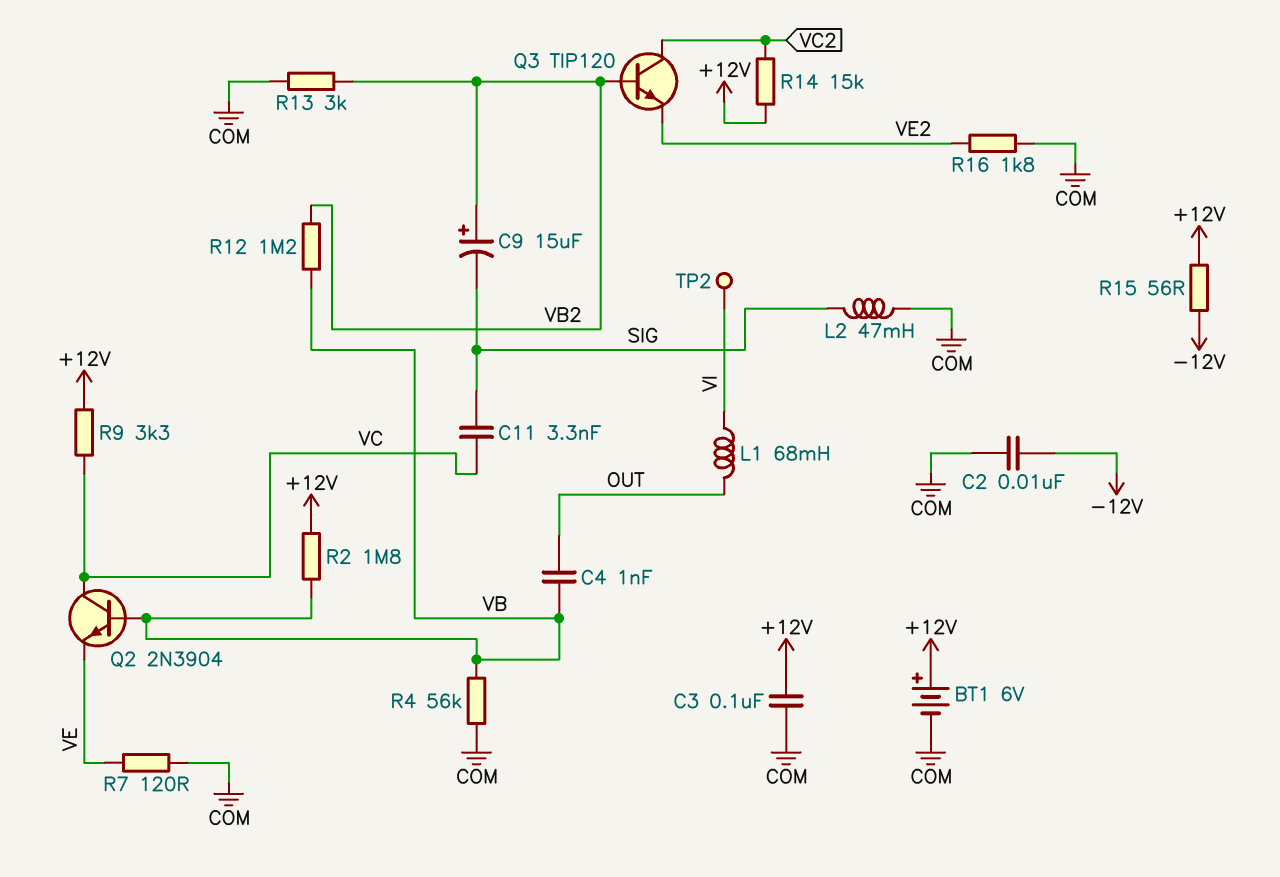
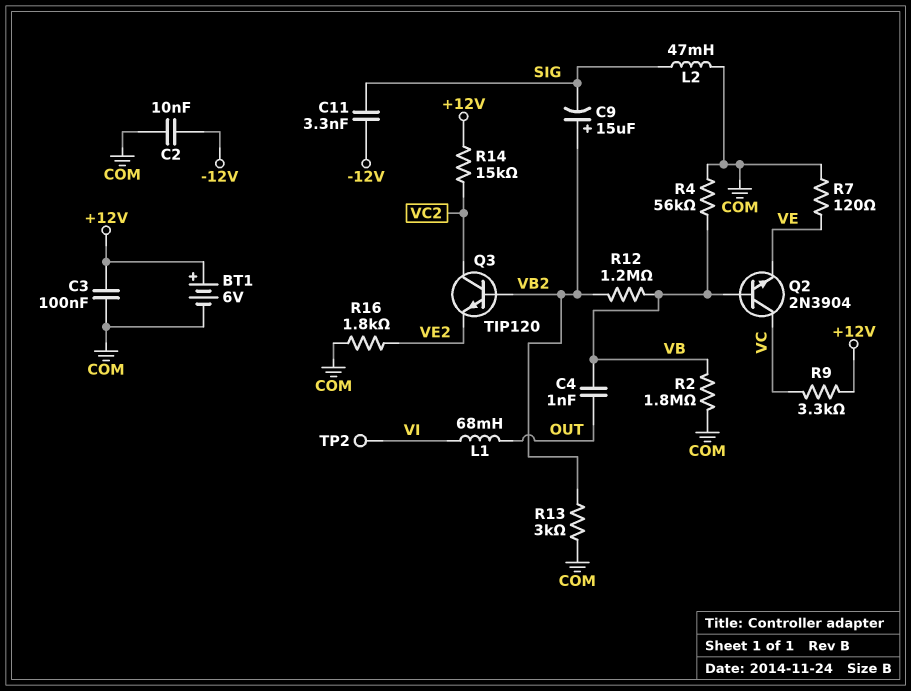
C11: 3.3nF (SIG, VC) -> 3.3nF (-12V, SIG)
R2: 1.8M (+12V, VB) -> 1.8M (COM, VB)
R15: 56 (+12V, -12V) -> none

